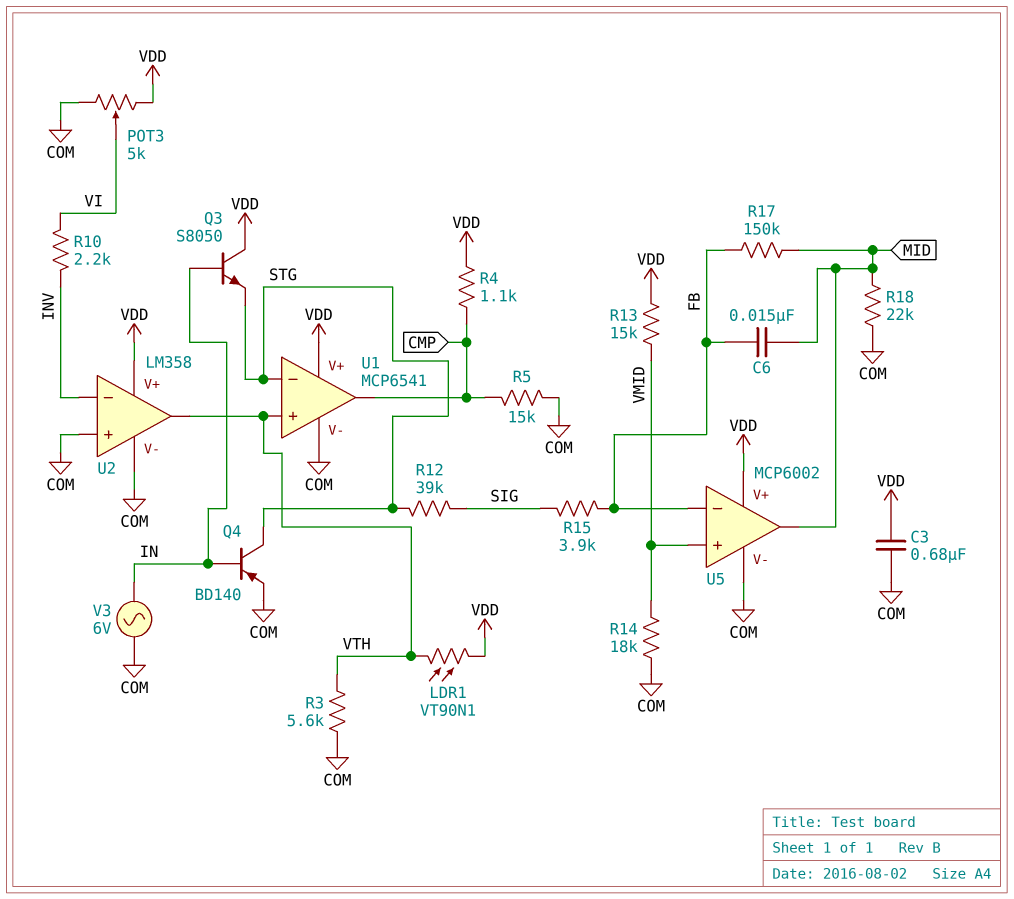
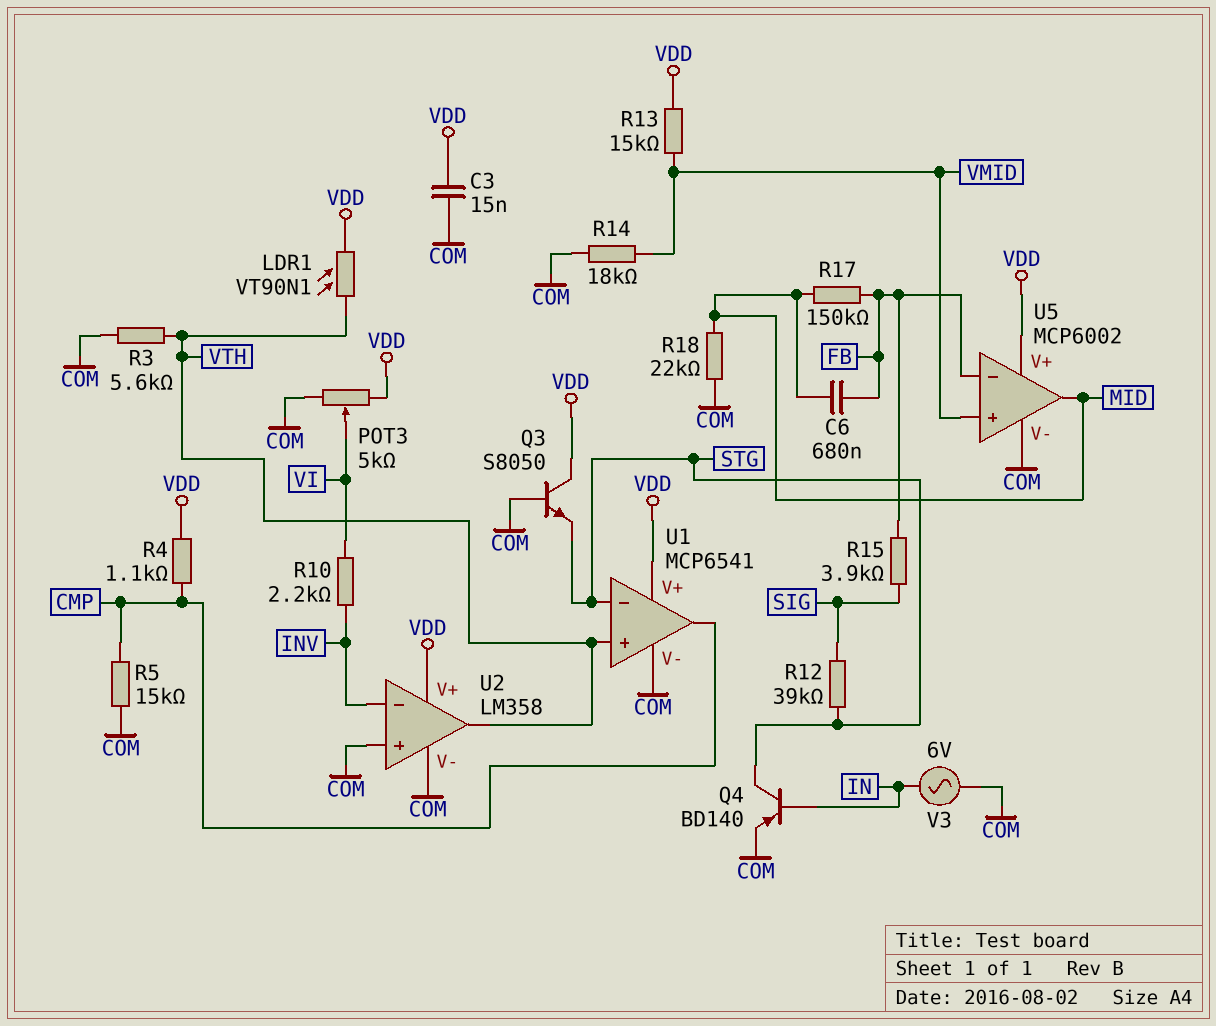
C3: 680nF (COM, VDD) -> 15nF (COM, VDD)
C6: 15nF (FB, MID) -> 680nF (FB, MID)
Q3: NPN S8050 (B IN, C VDD, E STG) -> NPN S8050 (B COM, C VDD, E STG)

